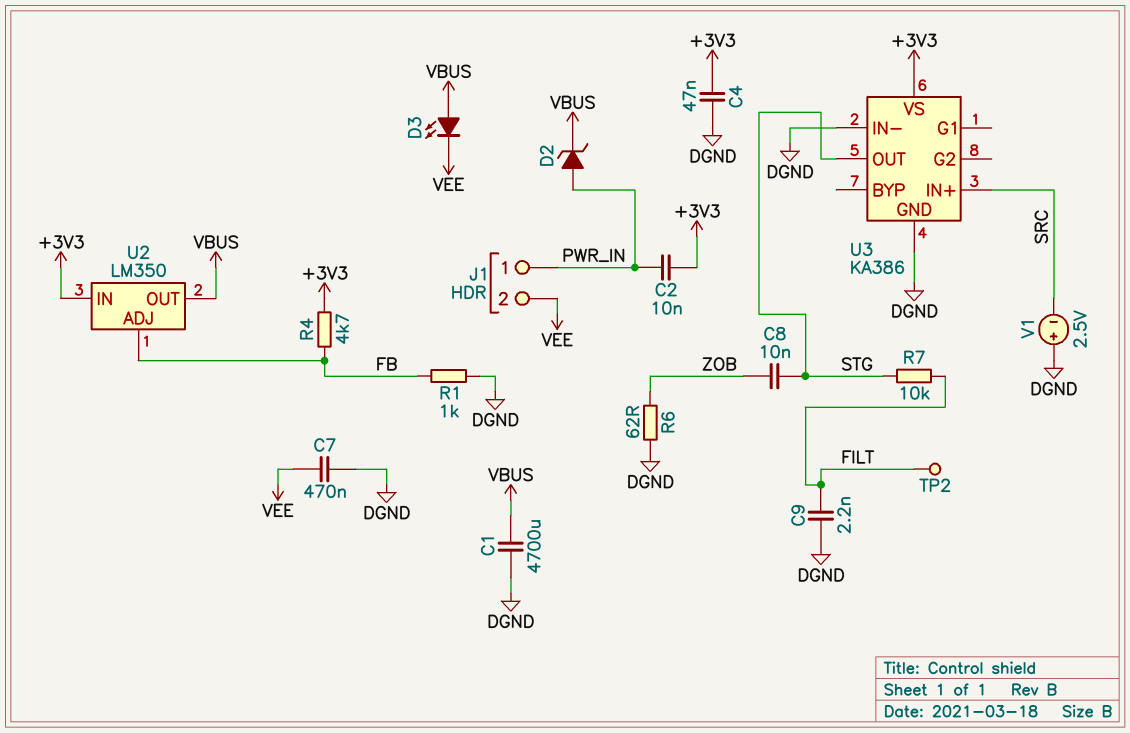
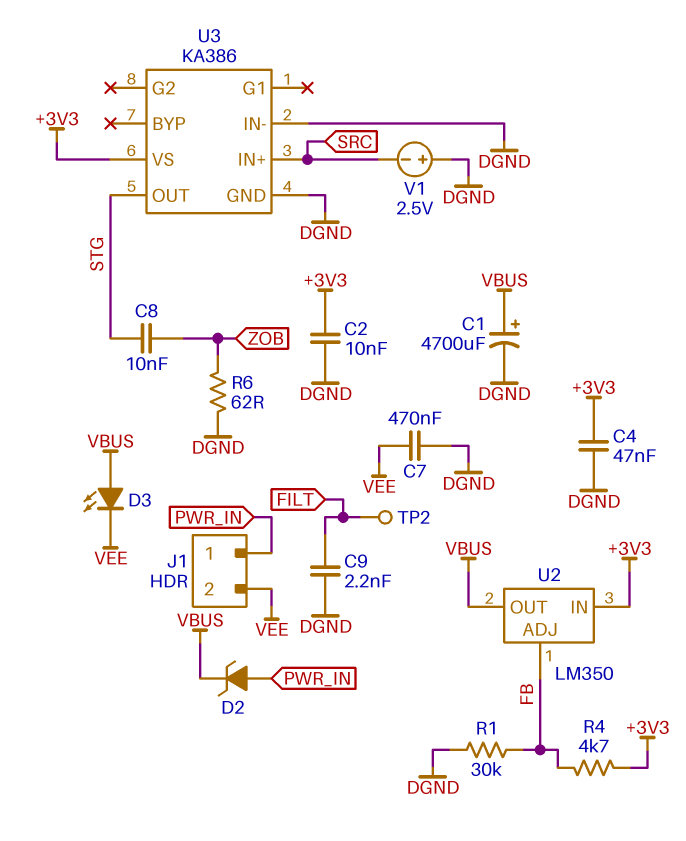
C1: 4700uF (DGND, VBUS) -> 4700uF (plus VBUS, minus DGND)
C2: 10nF (+3V3, PWR_IN) -> 10nF (+3V3, DGND)
R1: 1k (DGND, FB) -> 30k (DGND, FB)
R7: 10k (FILT, STG) -> none

